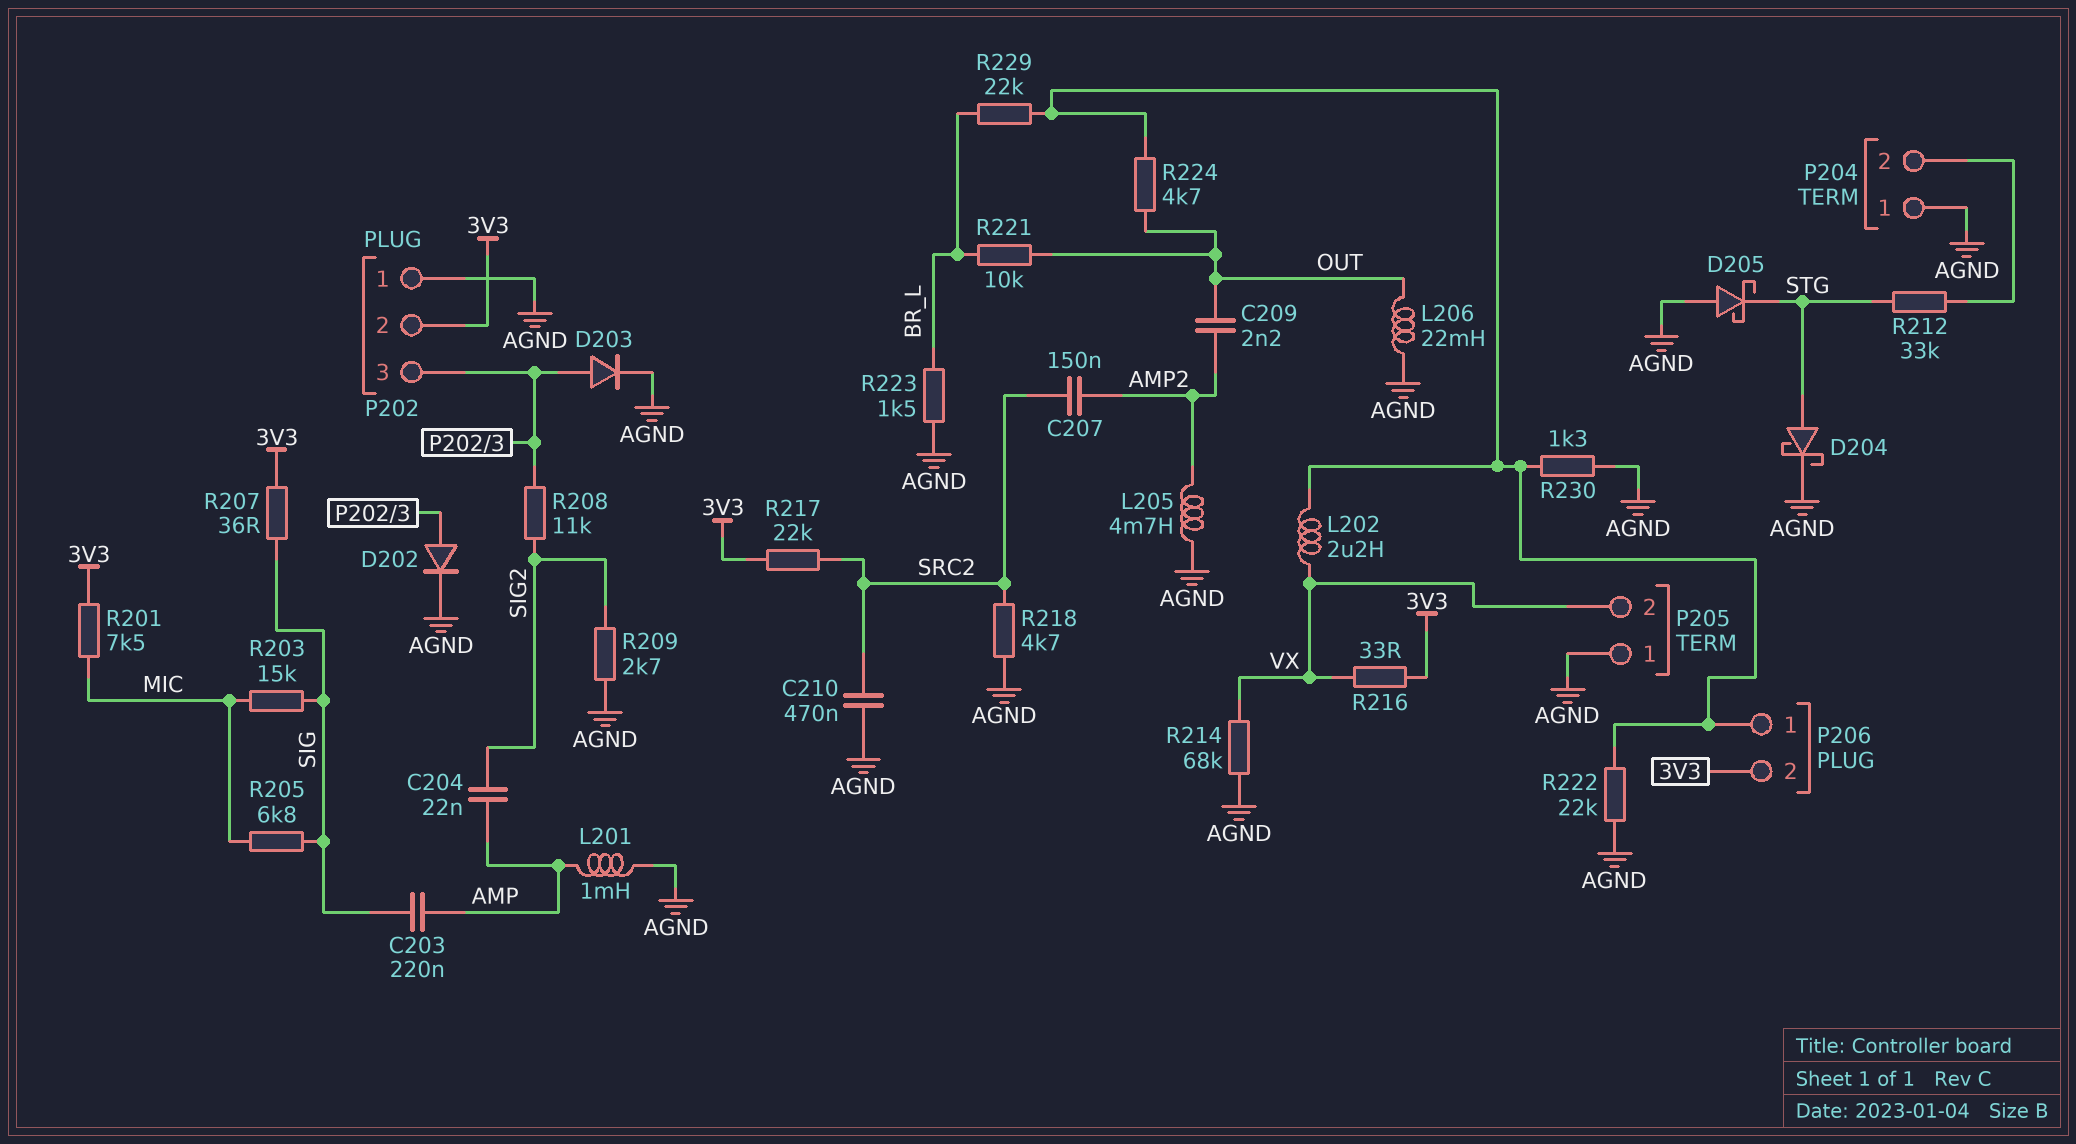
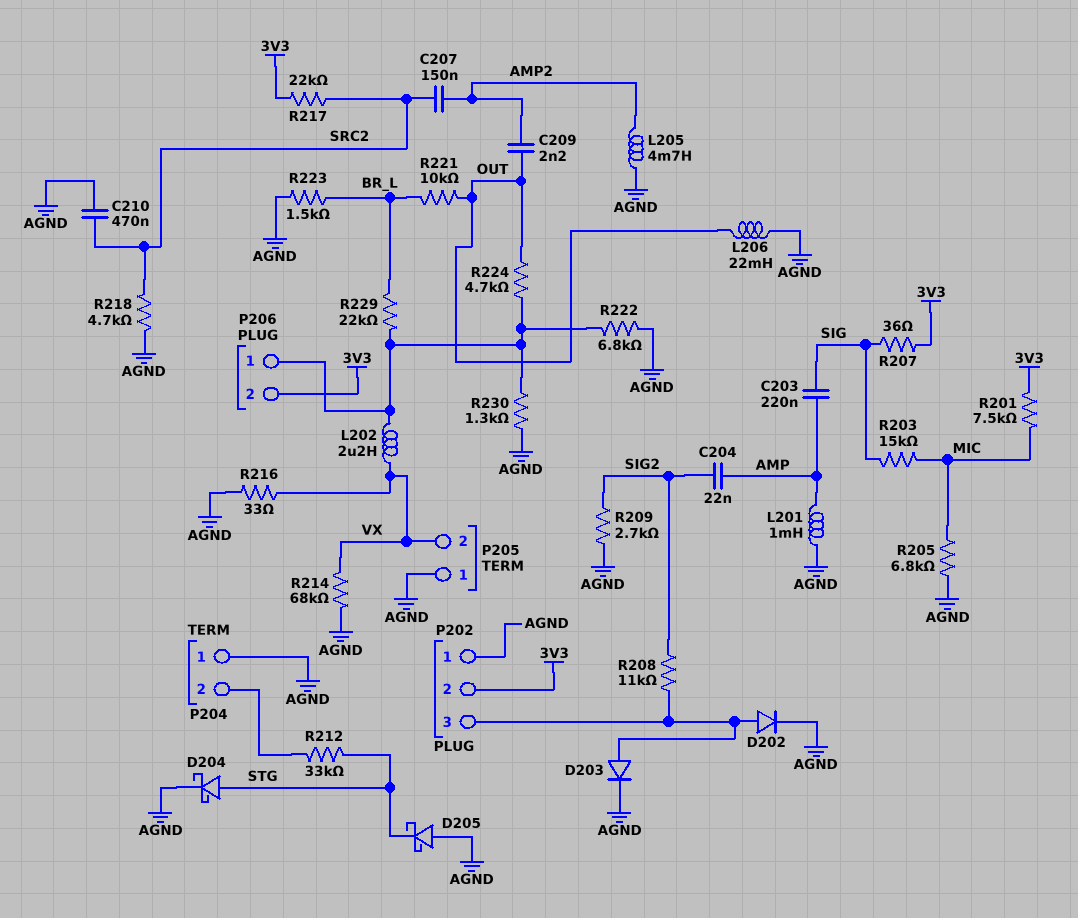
R205: 6.8k (MIC, SIG) -> 6.8k (AGND, MIC)
R216: 33 (3V3, VX) -> 33 (AGND, VX)
R222: 22k (AGND, P206/1) -> 6.8k (AGND, P206/1)

